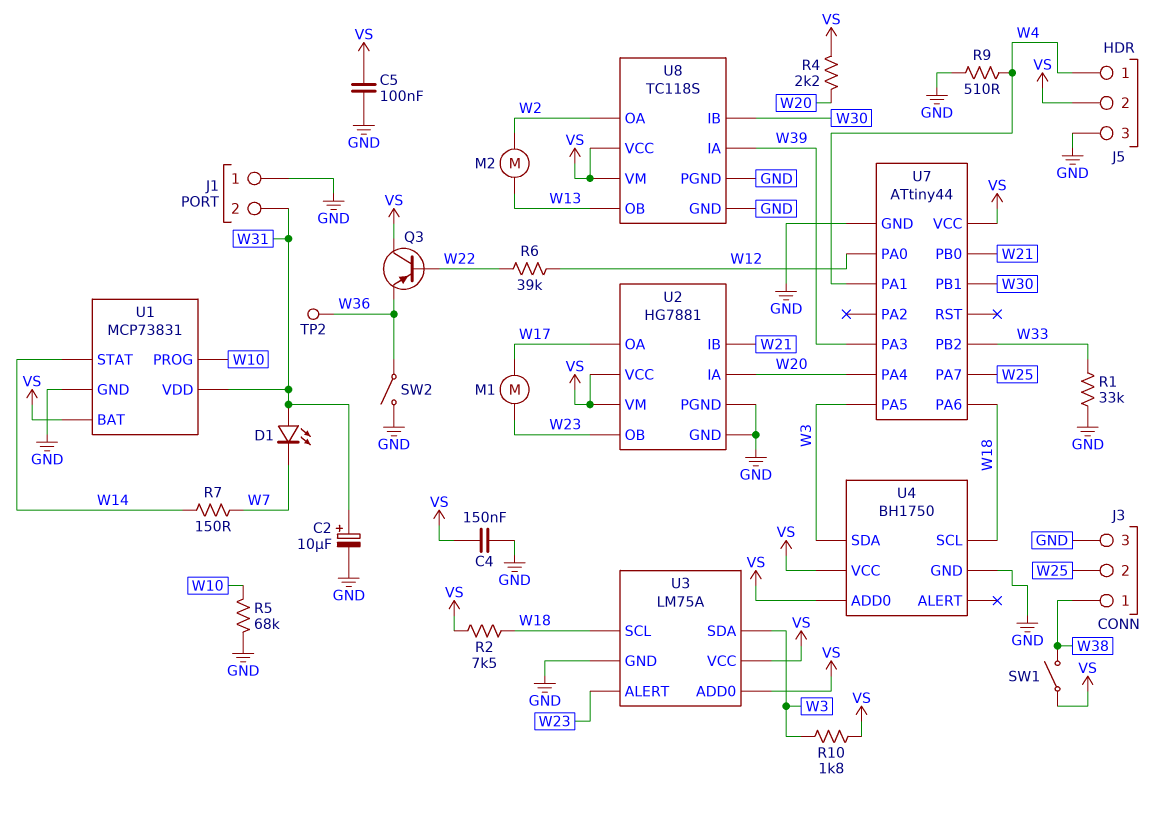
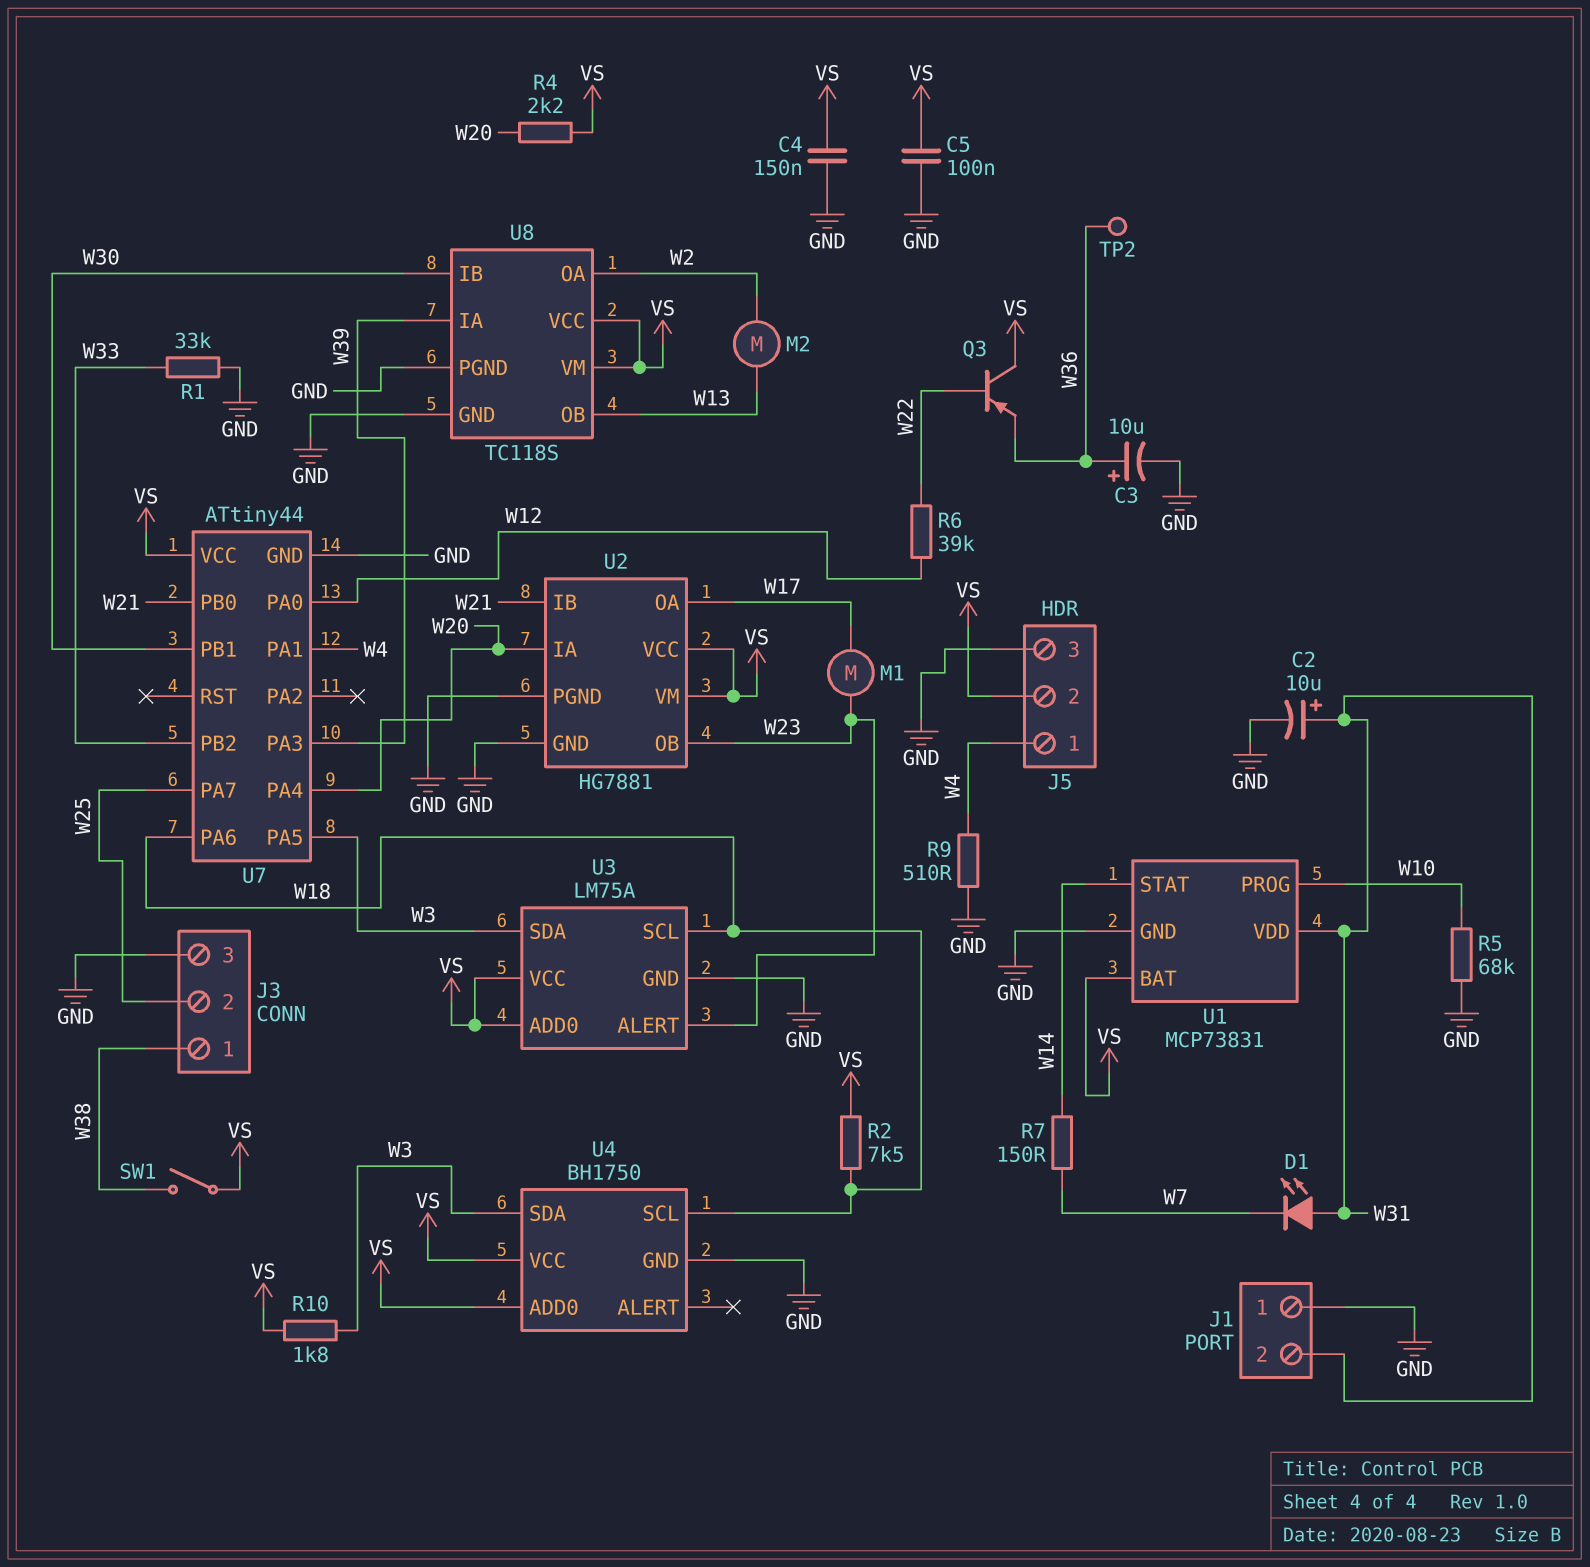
C3: none -> 10uF (plus W36, minus GND)
SW2: switch (GND, W36) -> none

